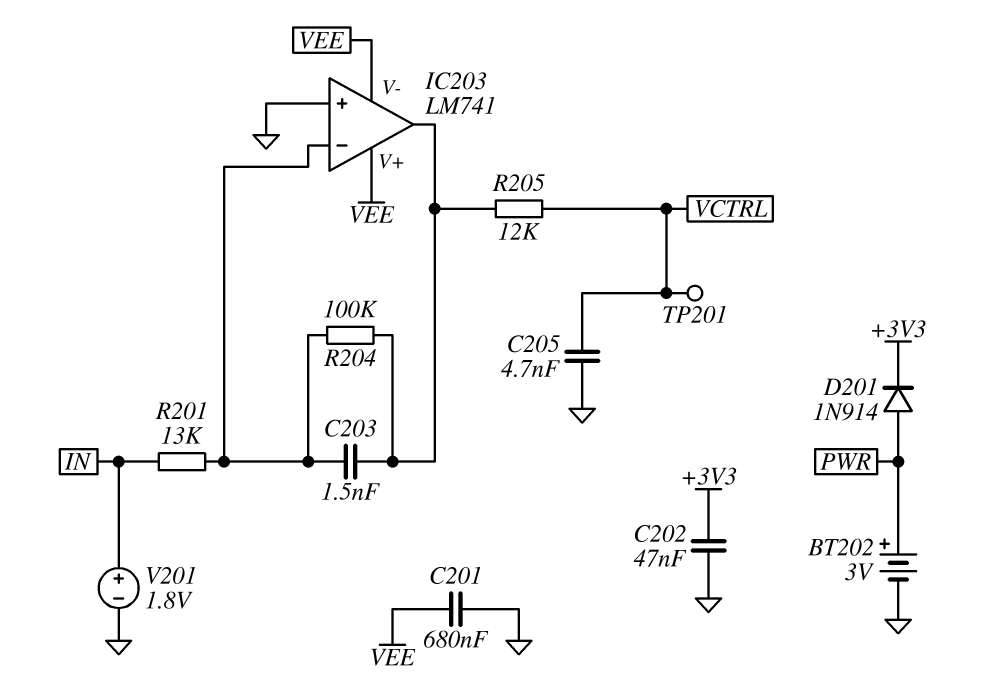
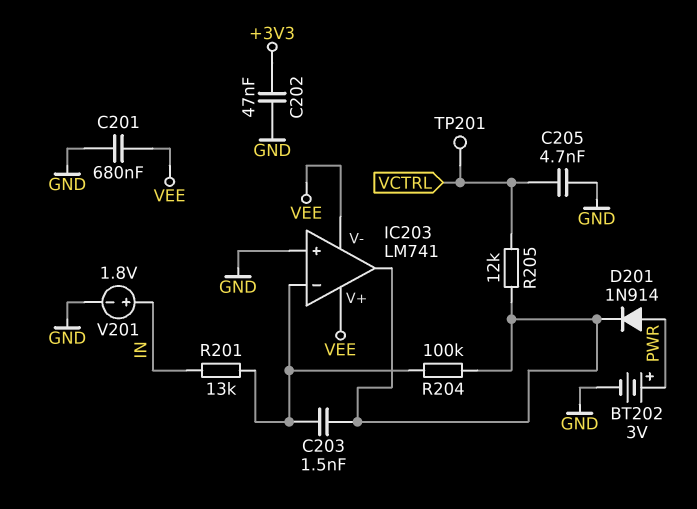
D201: diode 1N914 (A PWR, K +3V3) -> diode 1N914 (A PWR, K IC203/out)

